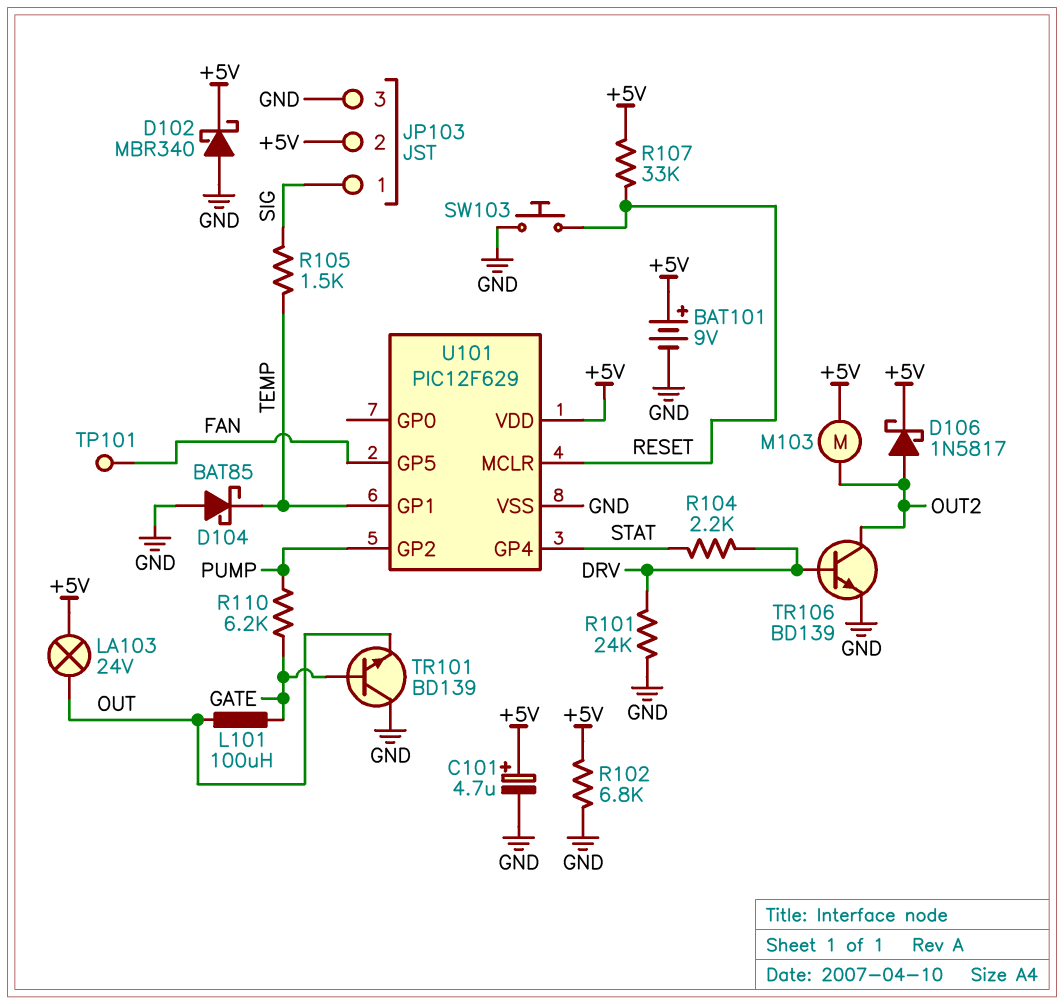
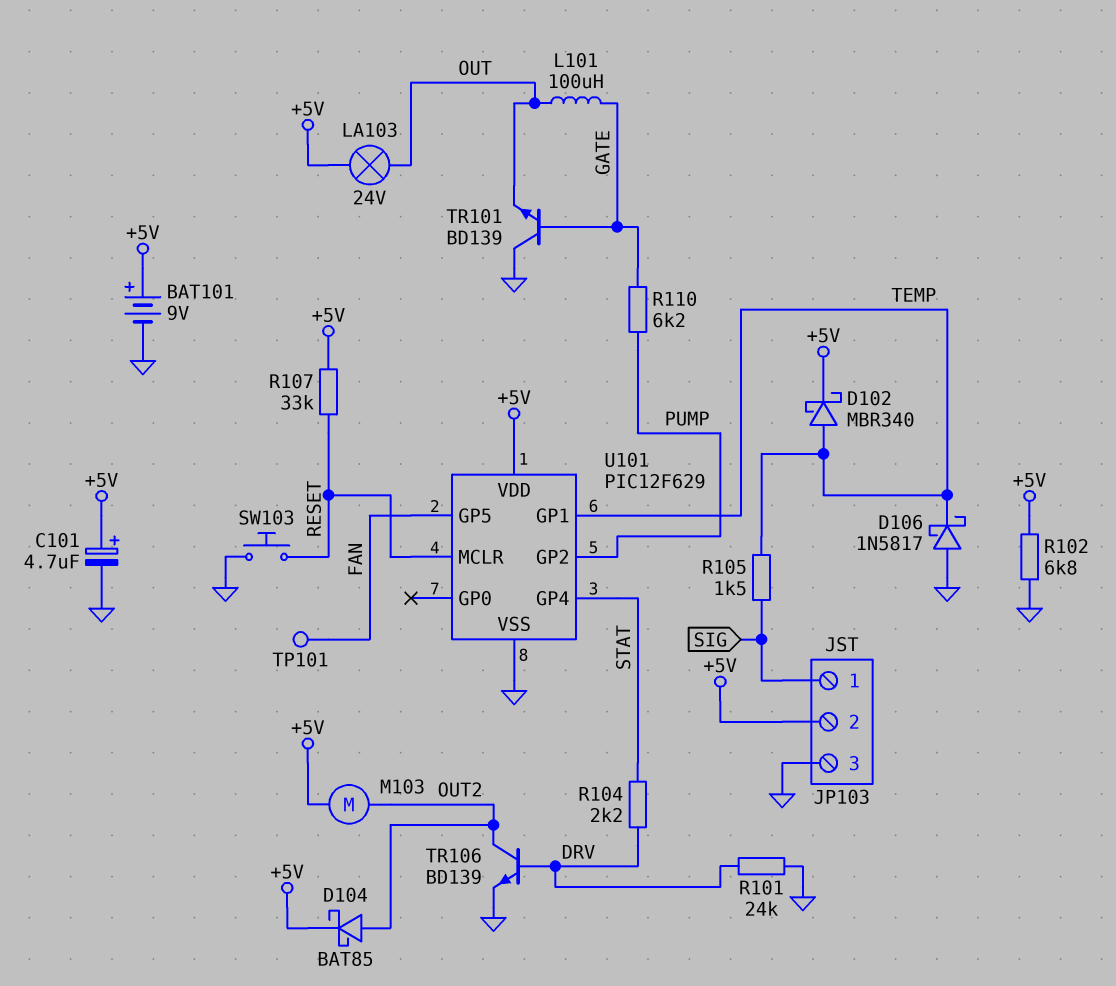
D102: schottky MBR340 (A GND, K +5V) -> schottky MBR340 (A TEMP, K +5V)
D104: schottky BAT85 (A GND, K TEMP) -> schottky BAT85 (A OUT2, K +5V)
D106: schottky 1N5817 (A OUT2, K +5V) -> schottky 1N5817 (A GND, K TEMP)

